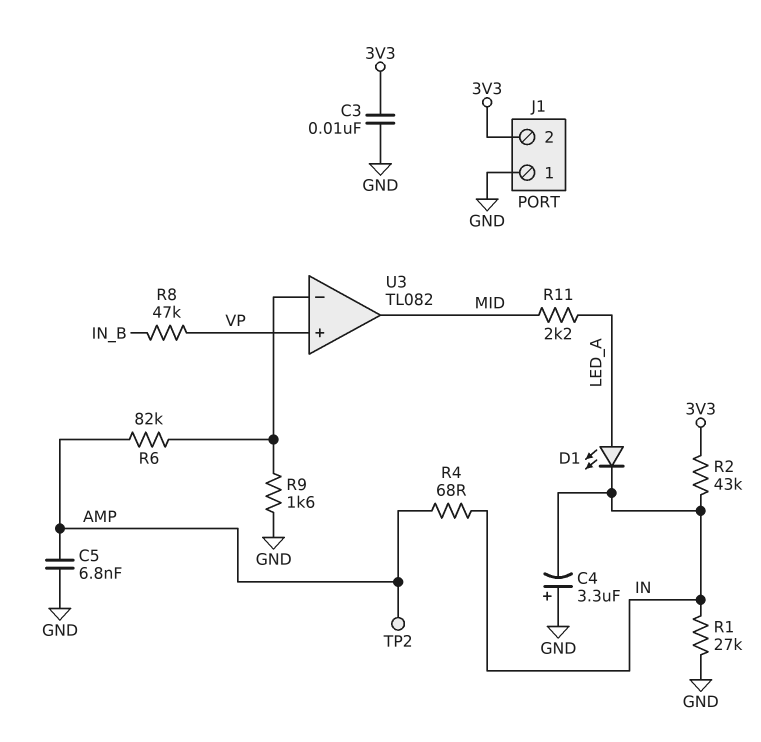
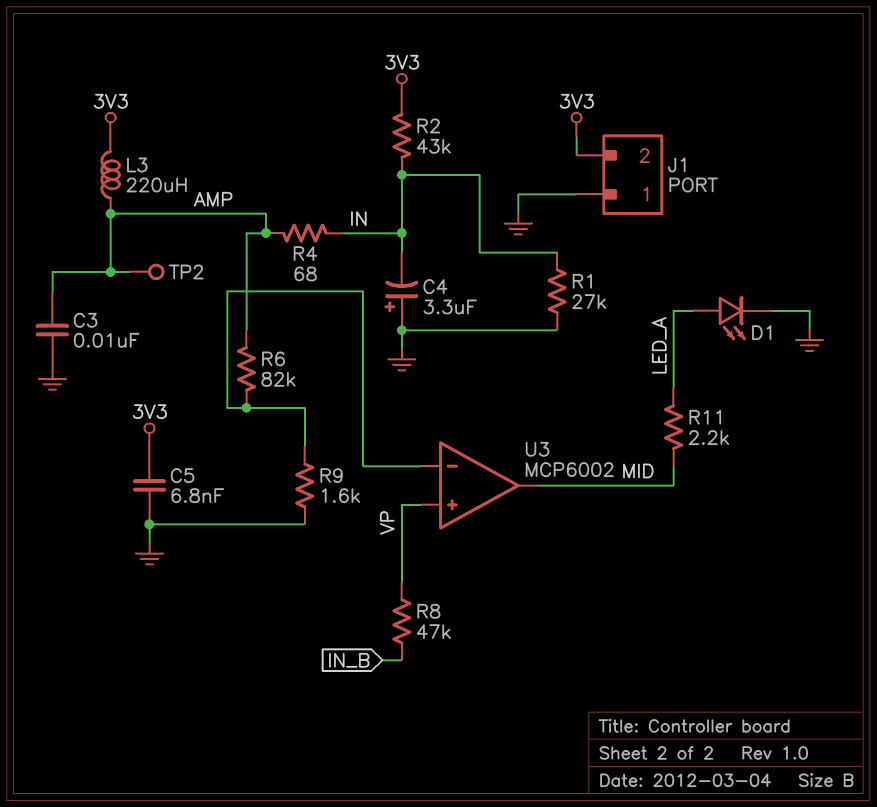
C3: 10nF (3V3, GND) -> 10nF (AMP, GND)
C5: 6.8nF (AMP, GND) -> 6.8nF (3V3, GND)
D1: LED (A LED_A, K IN) -> LED (A LED_A, K GND)
L3: none -> 220uH (3V3, AMP)
U3: TL082 -> MCP6002

